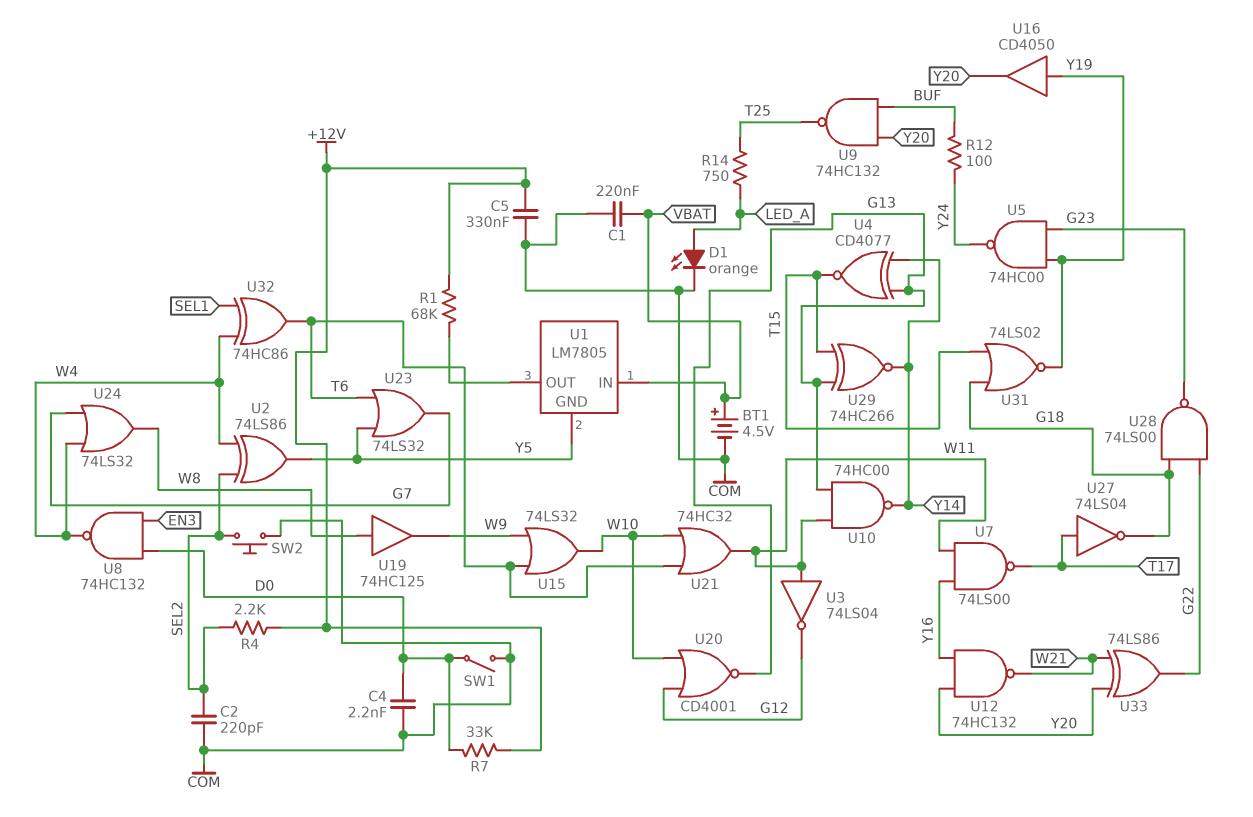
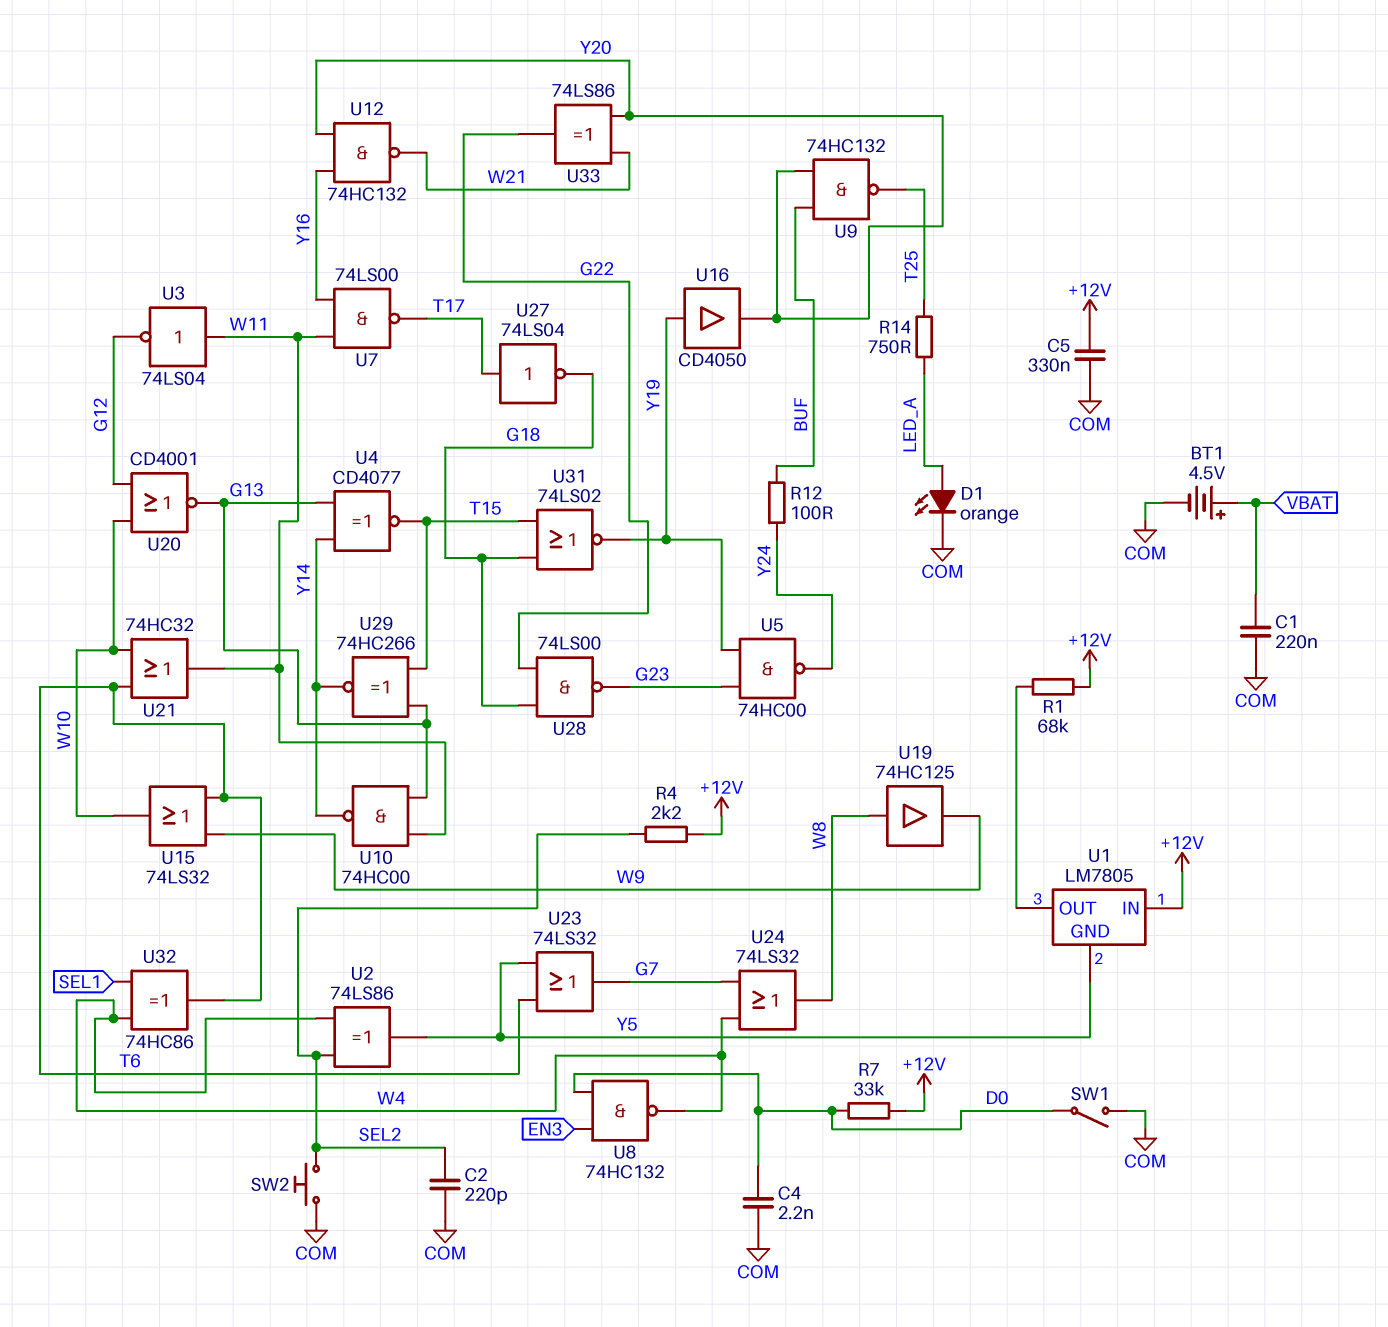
U1 pin IN: VBAT -> +12V

